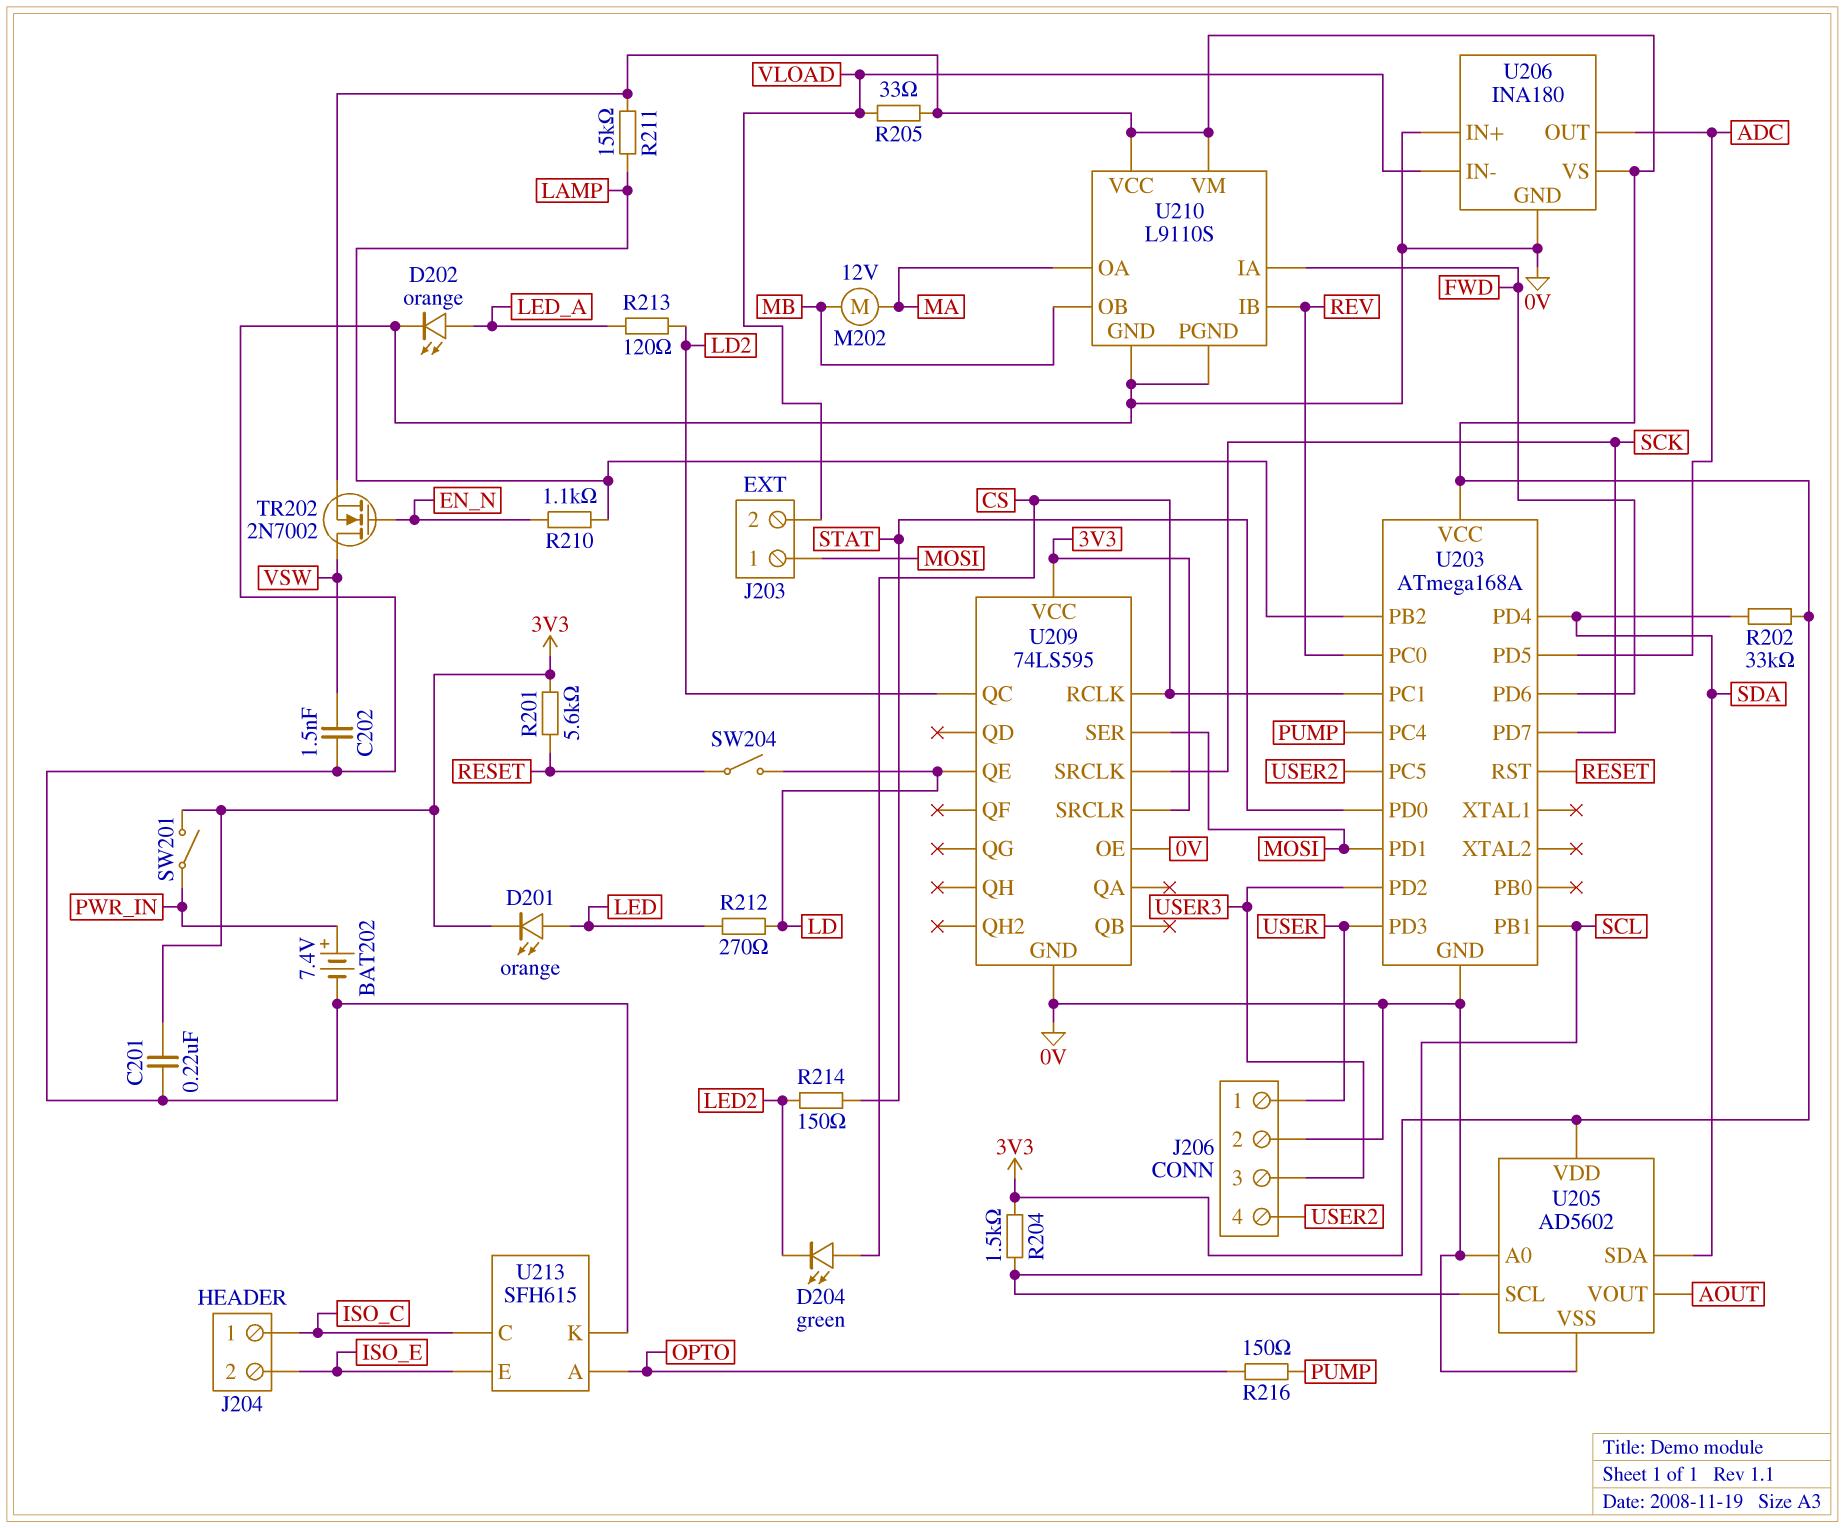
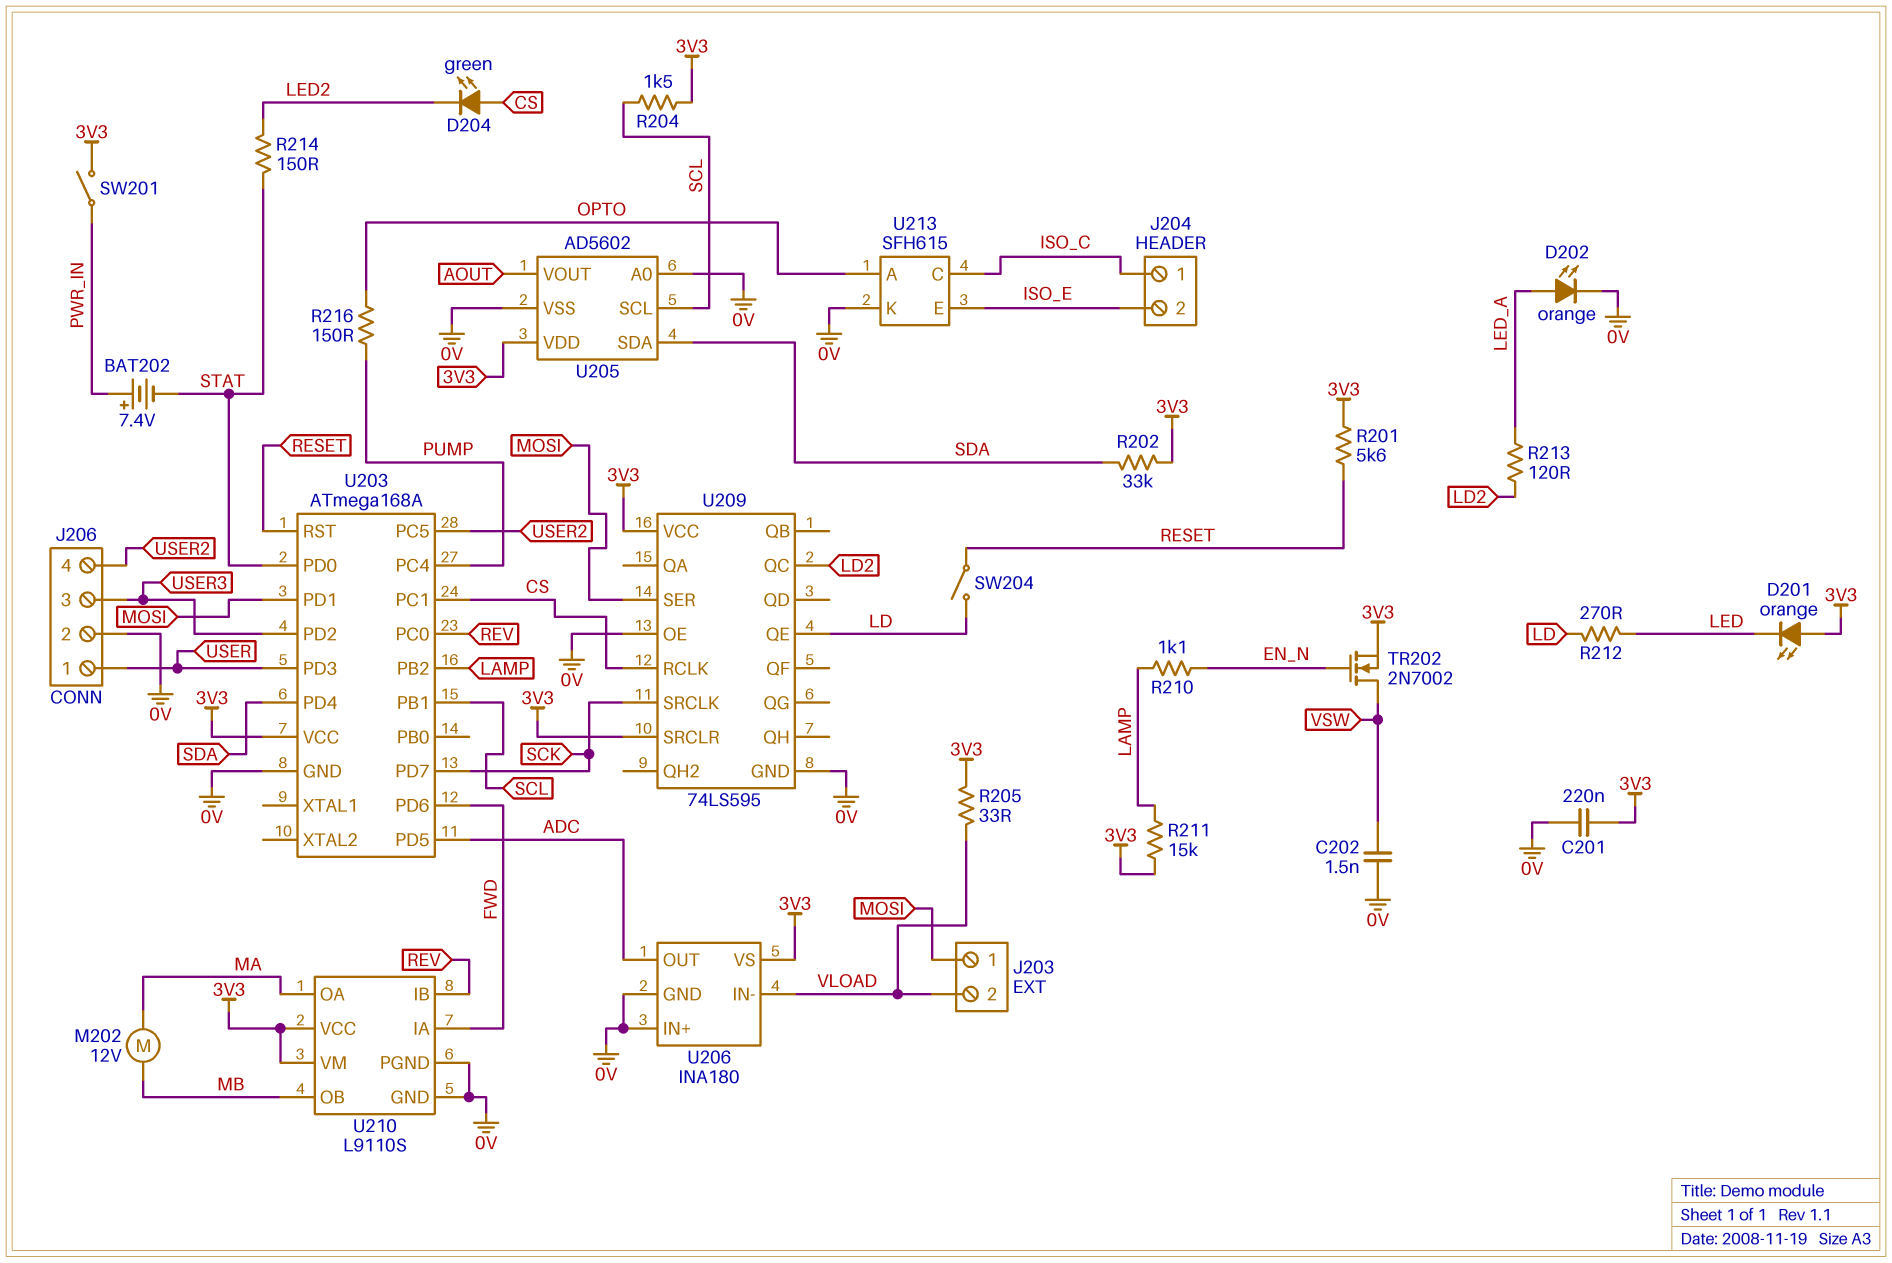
BAT202: 7.4V (plus PWR_IN, minus 0V) -> 7.4V (plus PWR_IN, minus STAT)
D201: LED orange (A LED, K 3V3) -> LED orange (A 3V3, K LED)

